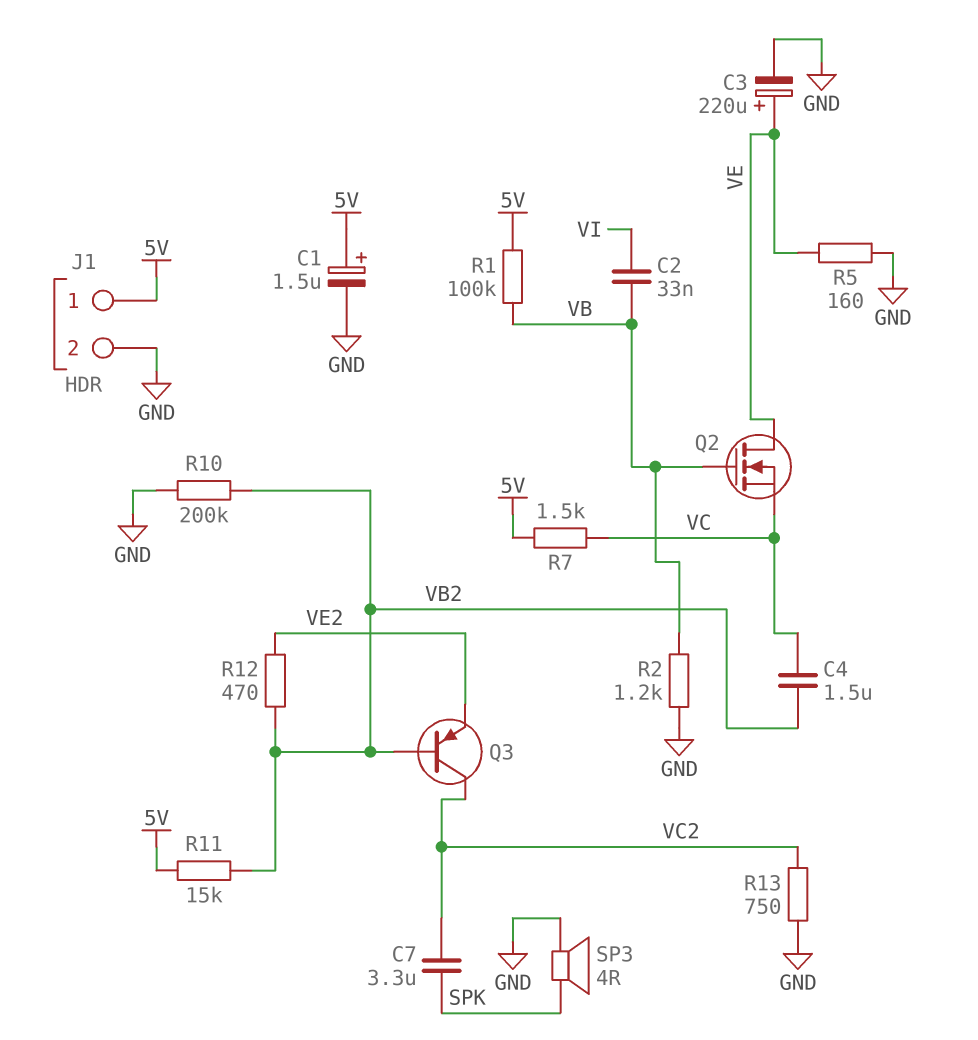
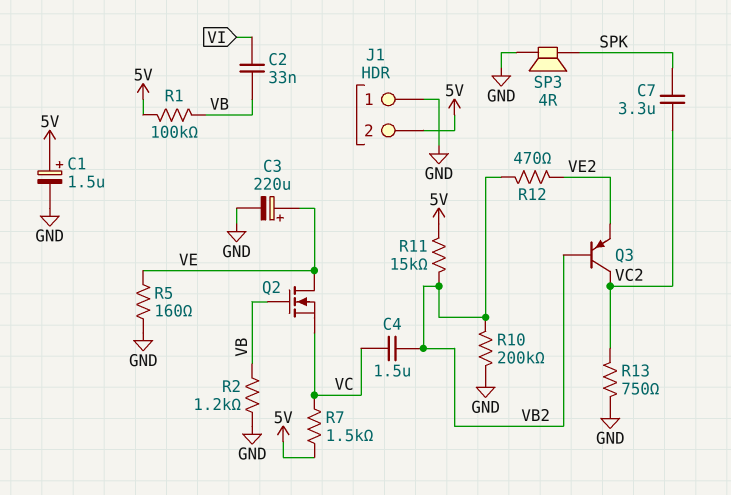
J1 pin 1: 5V -> GND
J1 pin 2: GND -> 5V

